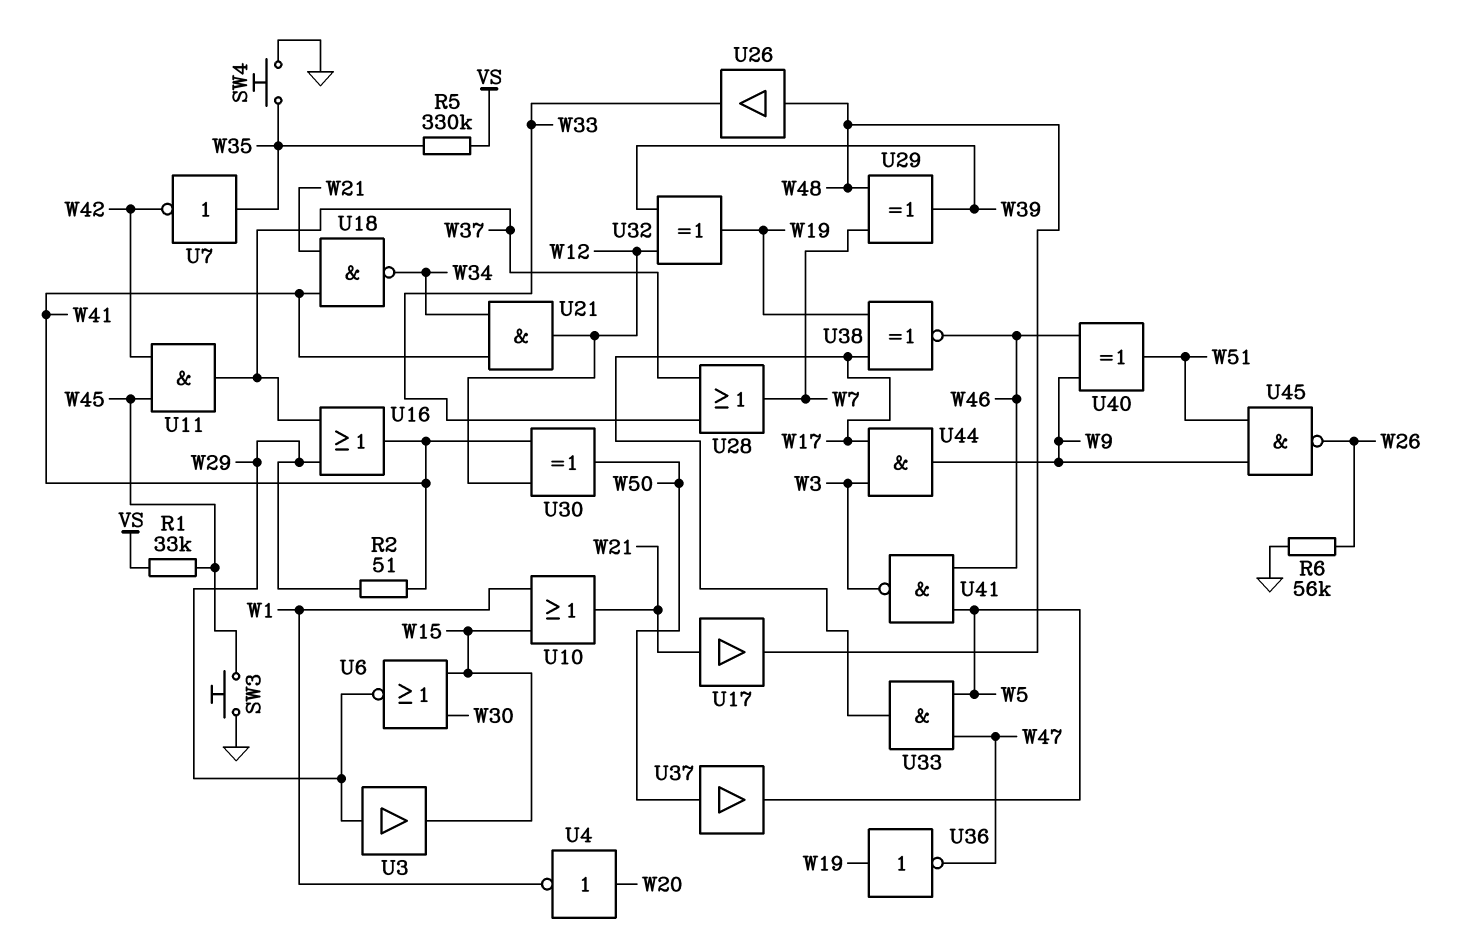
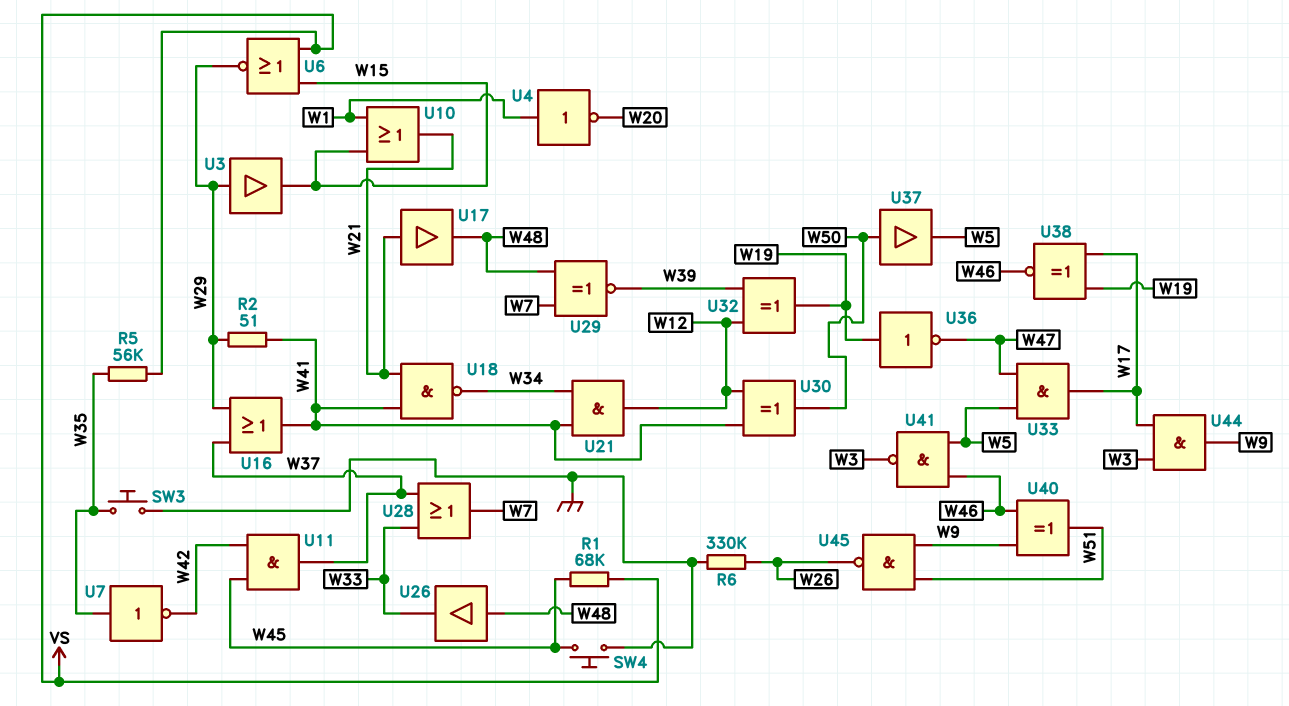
R1: 33k (VS, W45) -> 68k (VS, W45)
R5: 330k (VS, W35) -> 56k (VS, W35)
R6: 56k (GND, W26) -> 330k (GND, W26)
SW3: button (GND, W45) -> button (GND, W35)
SW4: button (GND, W35) -> button (GND, W45)
U4: NOT (in W20, out W1) -> NOT (in W1, out W20)
U6: NOR (in W15, in W30, out W29) -> NOR (in VS, in W15, out W29)
U29: XOR (in W7, in W48, out W39) -> XNOR (in W7, in W48, out W39)

